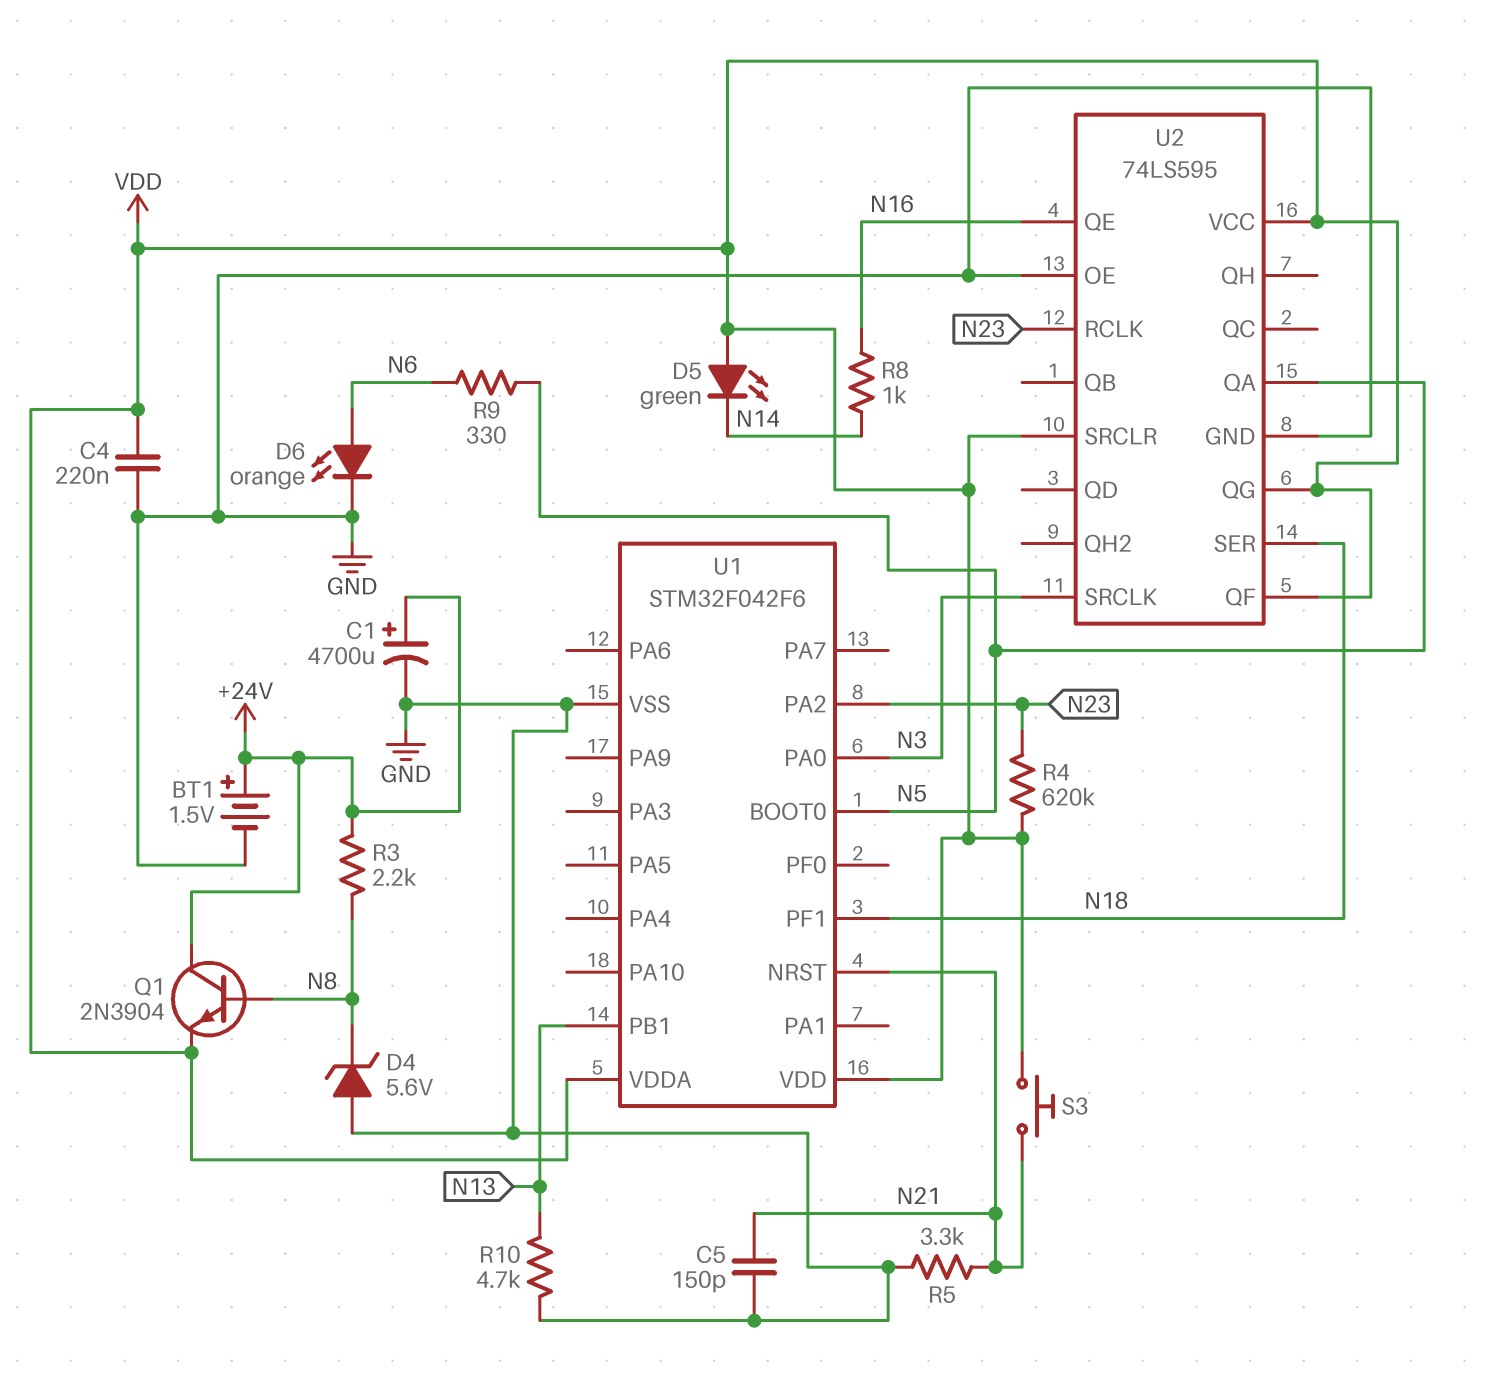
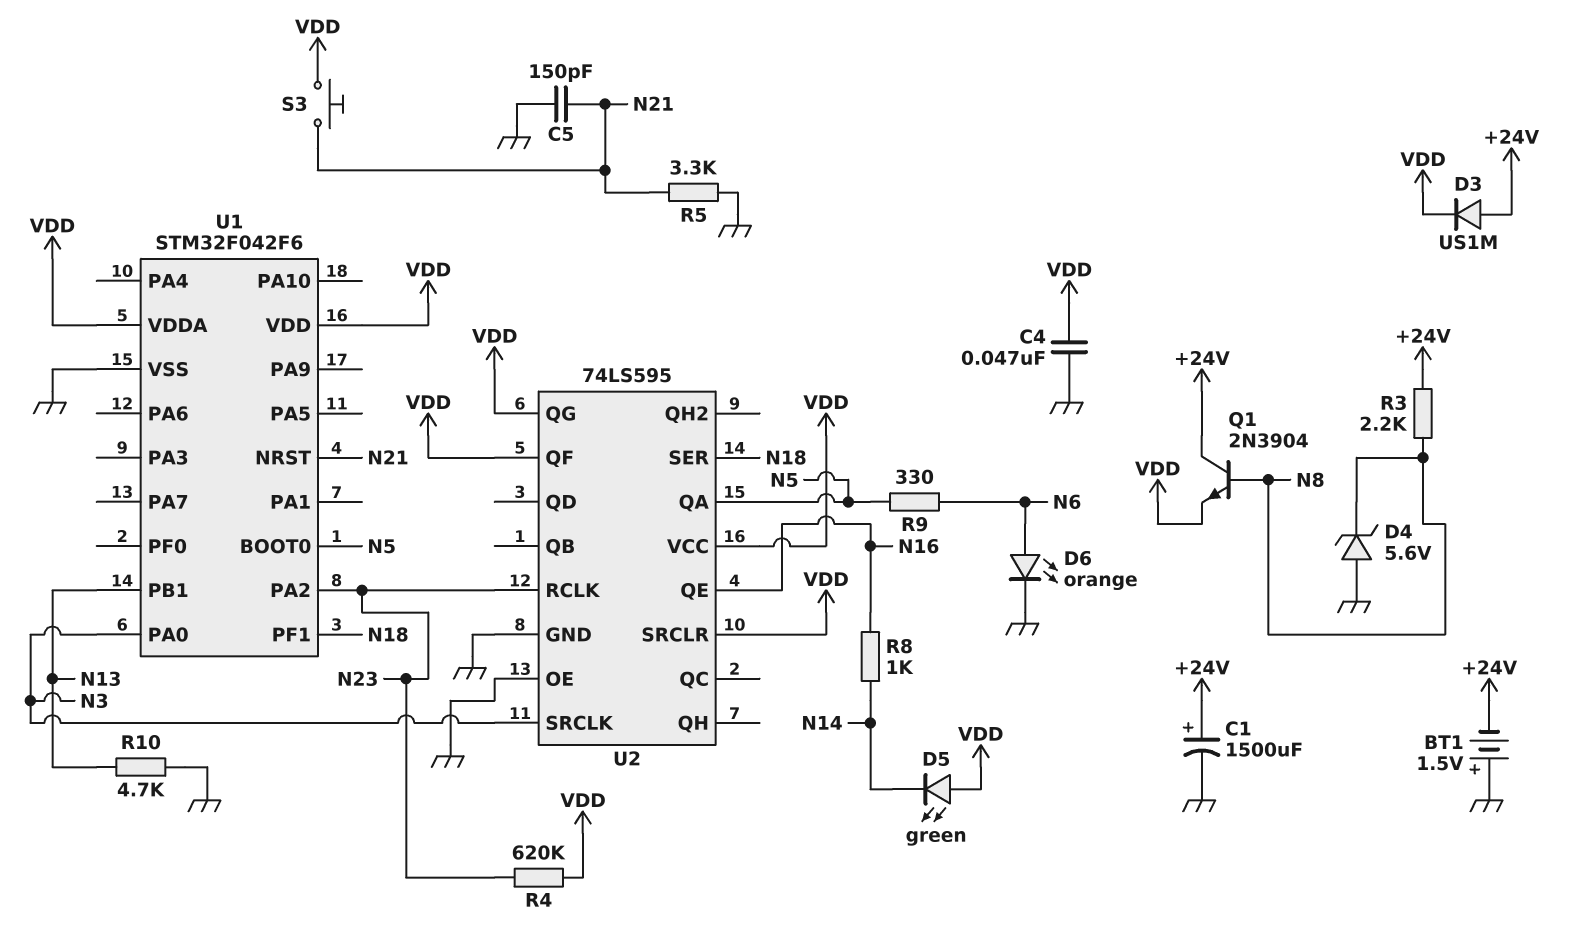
BT1: 1.5V (plus +24V, minus GND) -> 1.5V (plus GND, minus +24V)
C1: 4700uF (plus +24V, minus GND) -> 1500uF (plus +24V, minus GND)
C4: 220nF (GND, VDD) -> 47nF (GND, VDD)
D3: none -> diode US1M (A +24V, K VDD)

